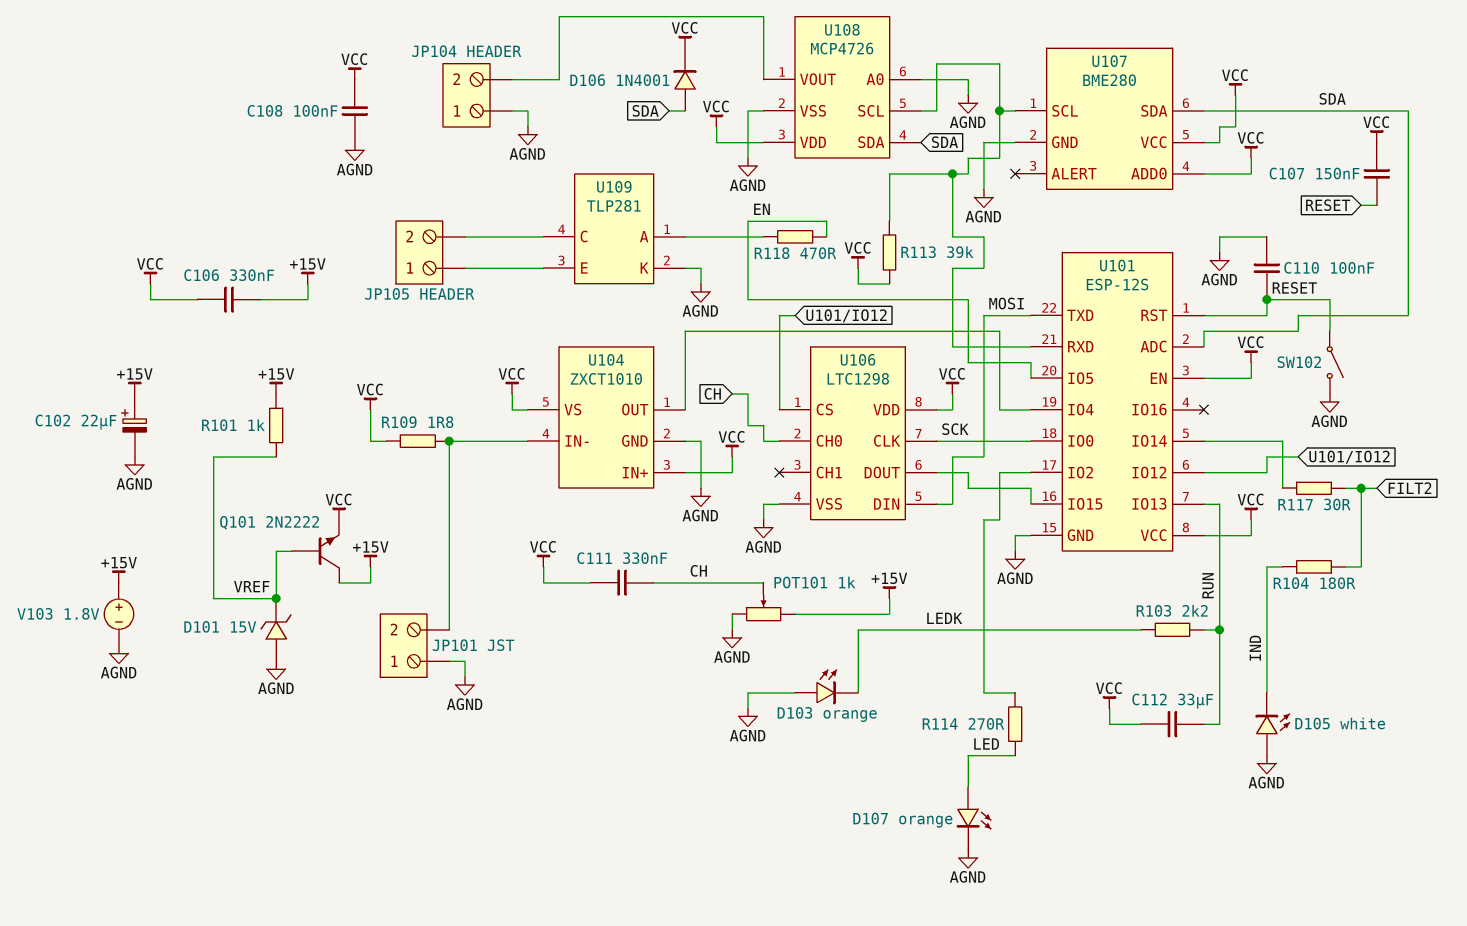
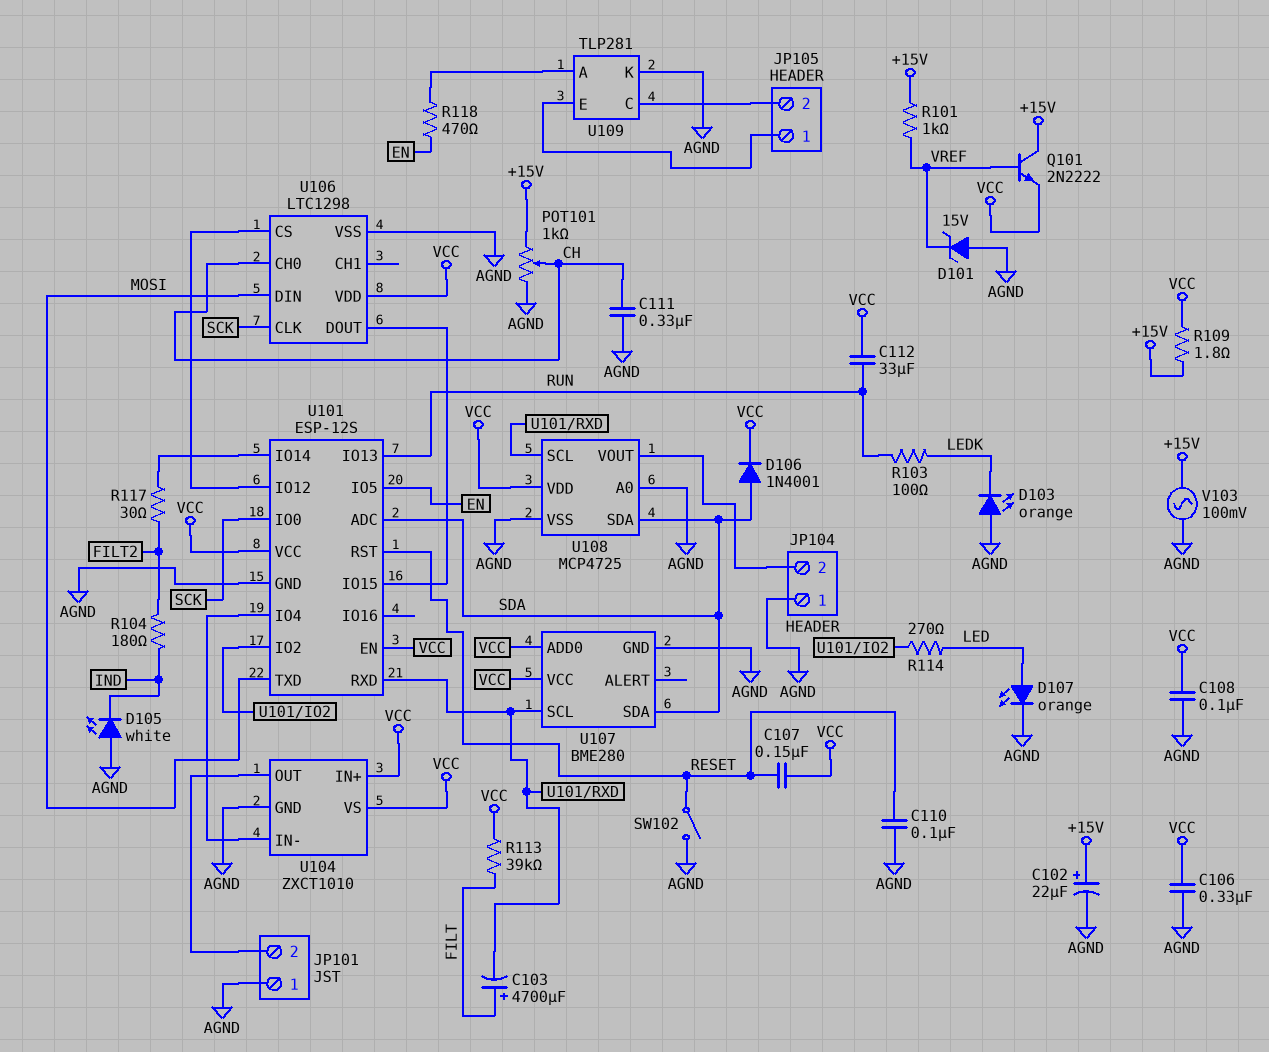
C103: none -> 4700uF (plus FILT, minus U101/RXD)
C106: 330nF (+15V, VCC) -> 330nF (AGND, VCC)
C111: 330nF (CH, VCC) -> 330nF (AGND, CH)
R103: 2.2k (LEDK, RUN) -> 100 (LEDK, RUN)
R109: 1.8 (JP101/2, VCC) -> 1.8 (+15V, VCC)
R113: 39k (U101/RXD, VCC) -> 39k (FILT, VCC)
U104 pin IN-: JP101/2 -> U101/IO4
U104 pin OUT: U101/IO4 -> JP101/2
U108: MCP4726 -> MCP4725
V103: 1.8V (plus +15V, minus AGND) -> AC 100mV (+15V, AGND)

